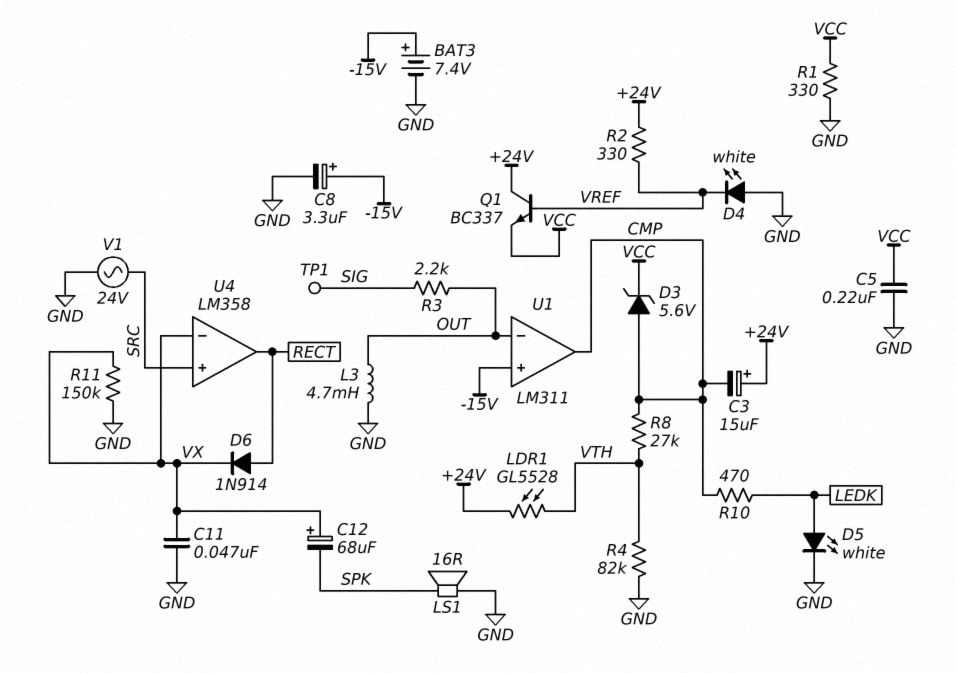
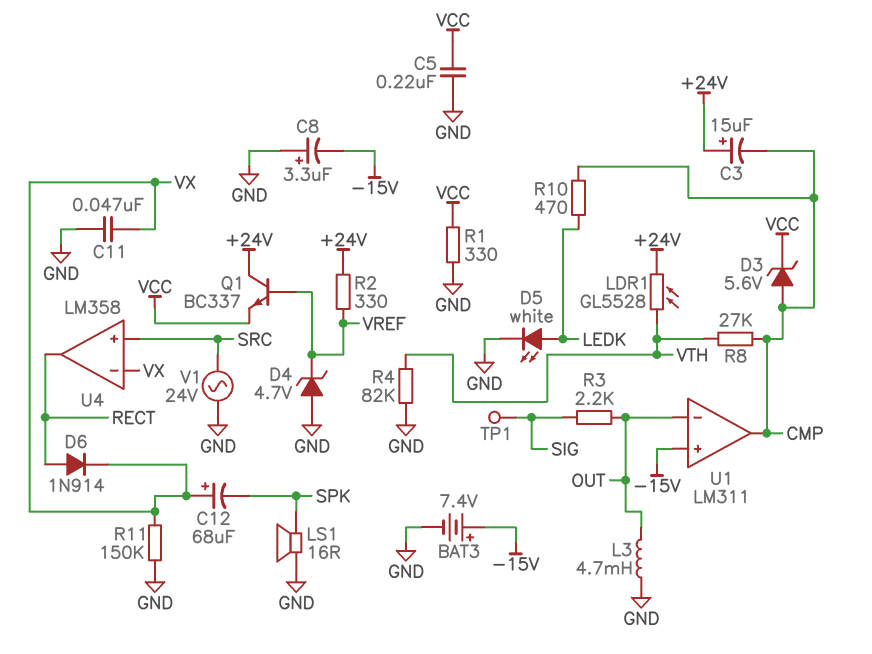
C8: 3.3uF (plus -15V, minus GND) -> 3.3uF (plus GND, minus -15V)
D4: LED white (A GND, K VREF) -> zener 4.7V (A GND, K VREF)

